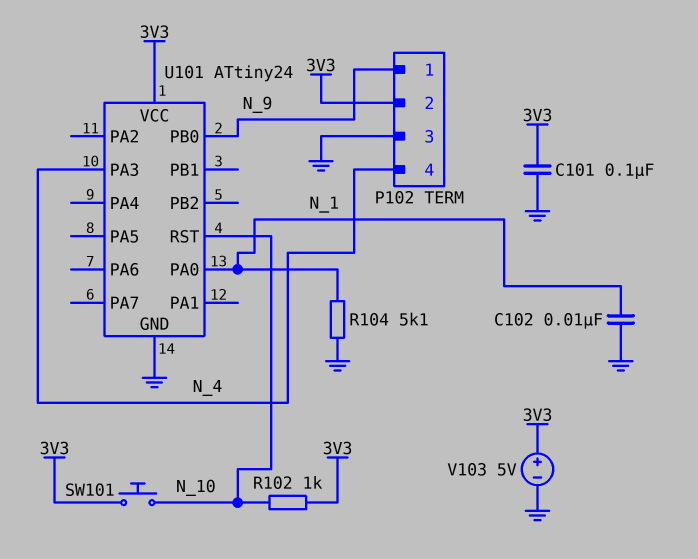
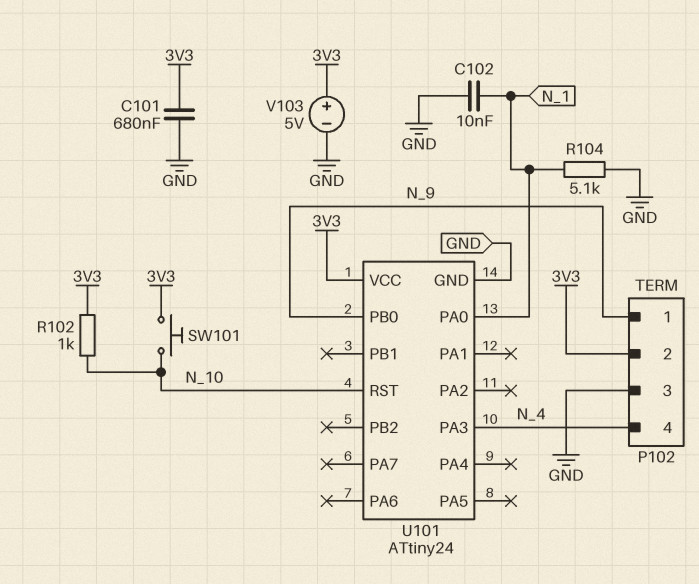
C101: 100nF (3V3, GND) -> 680nF (3V3, GND)

